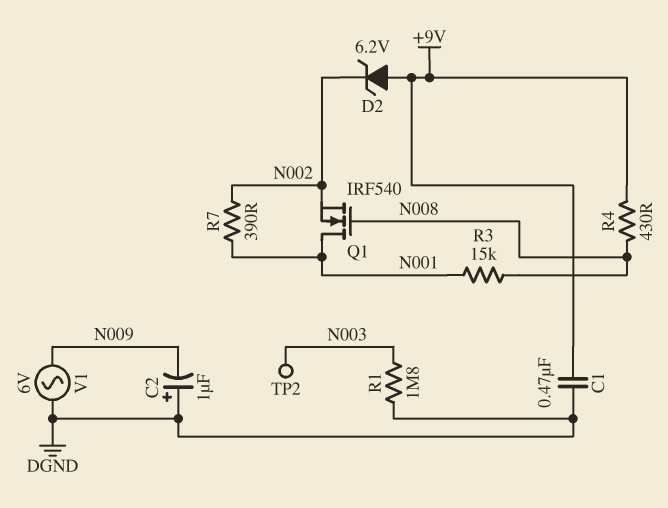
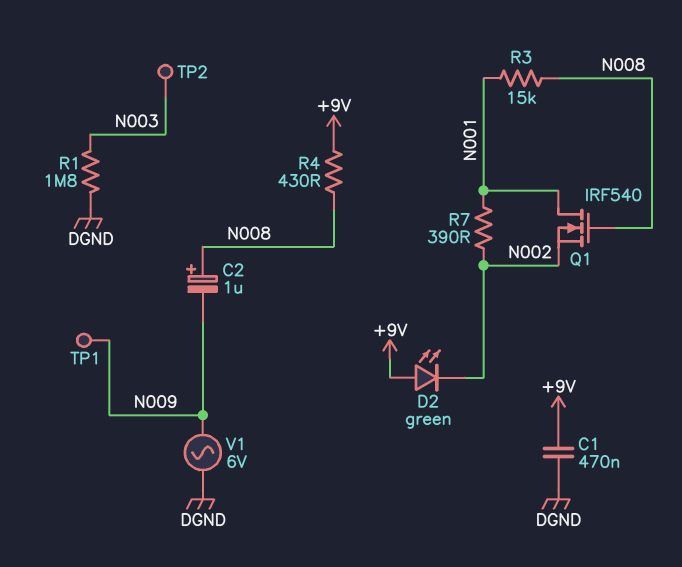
C2: 1uF (plus DGND, minus N009) -> 1uF (plus N008, minus N009)
D2: zener 6.2V (A +9V, K N002) -> LED green (A +9V, K N002)
TP1: none -> test point (N009)

